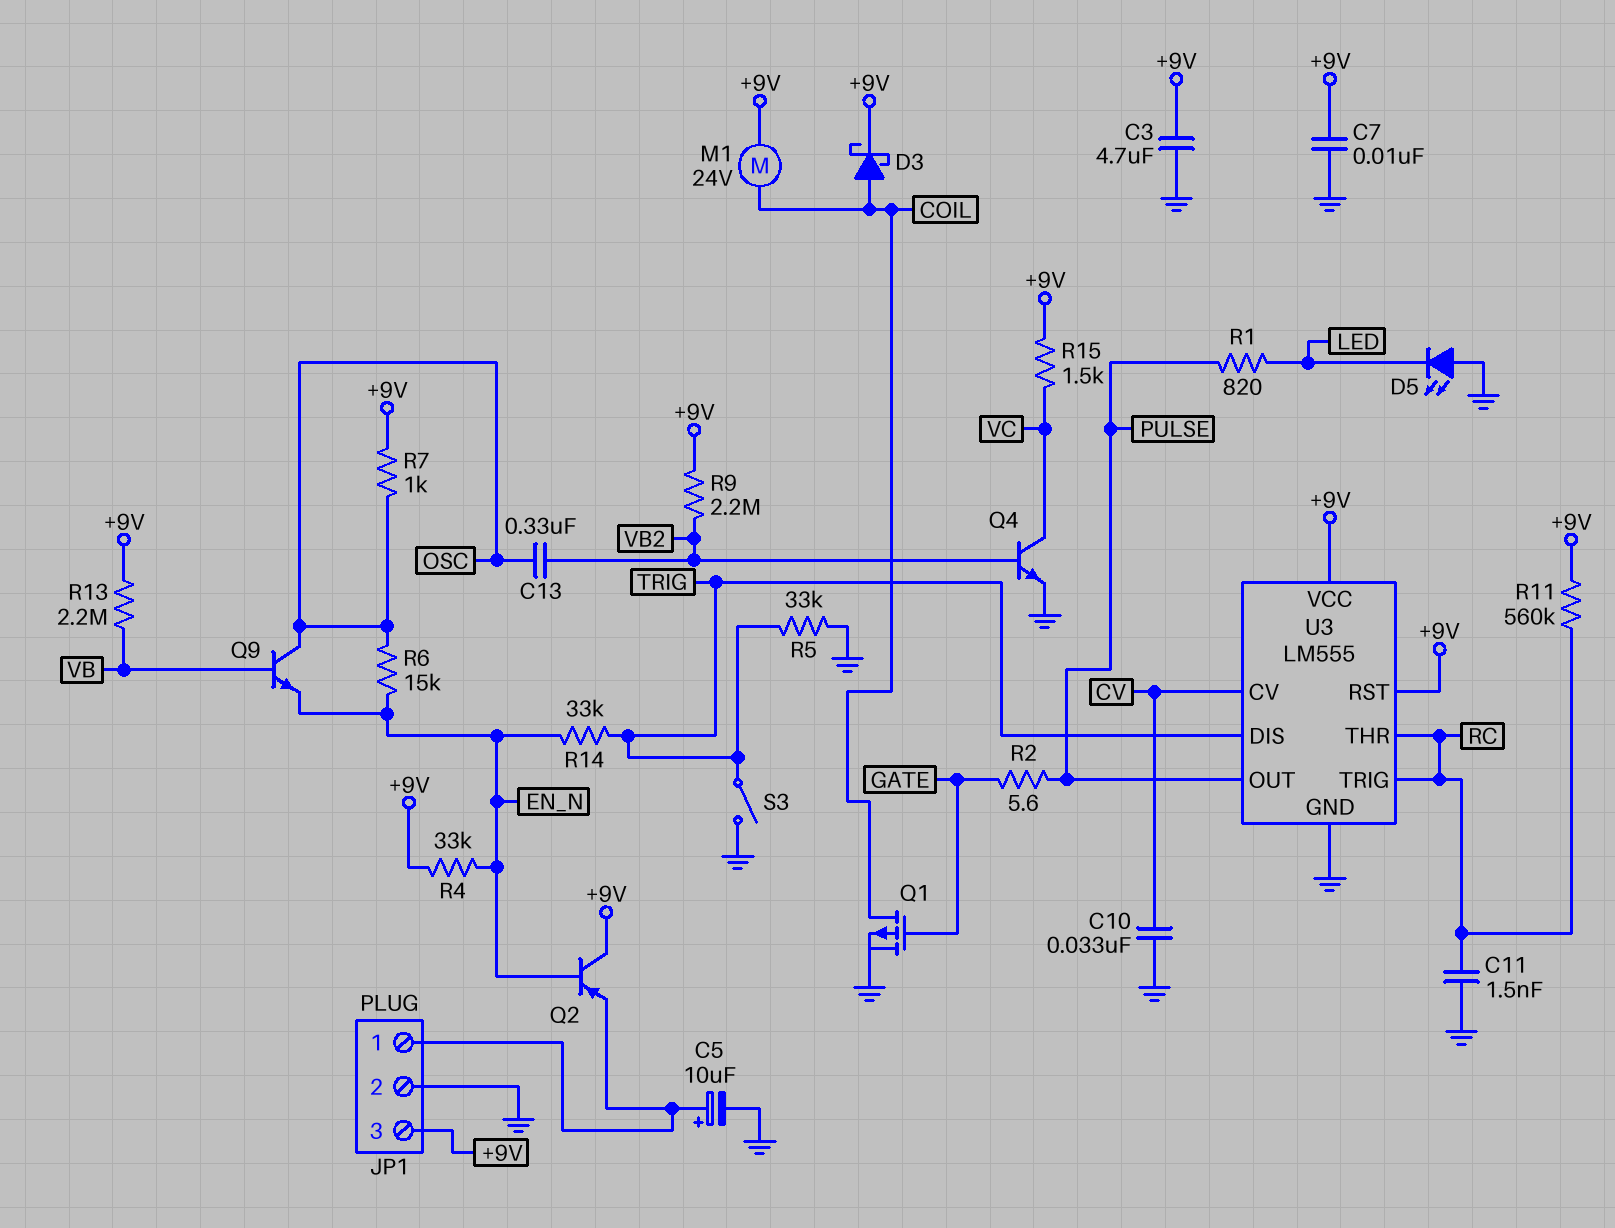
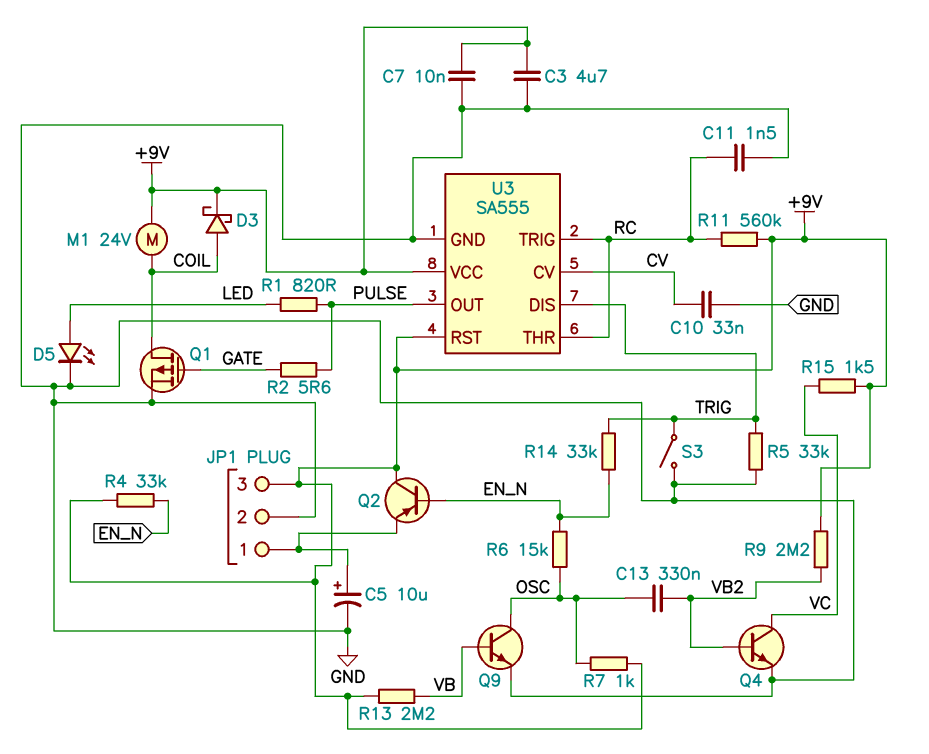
D5: LED (A GND, K LED) -> LED (A LED, K GND)
Q9: NPN (B VB, C OSC, E EN_N) -> NPN (B VB, C OSC, E GND)
U3: LM555 -> SA555

